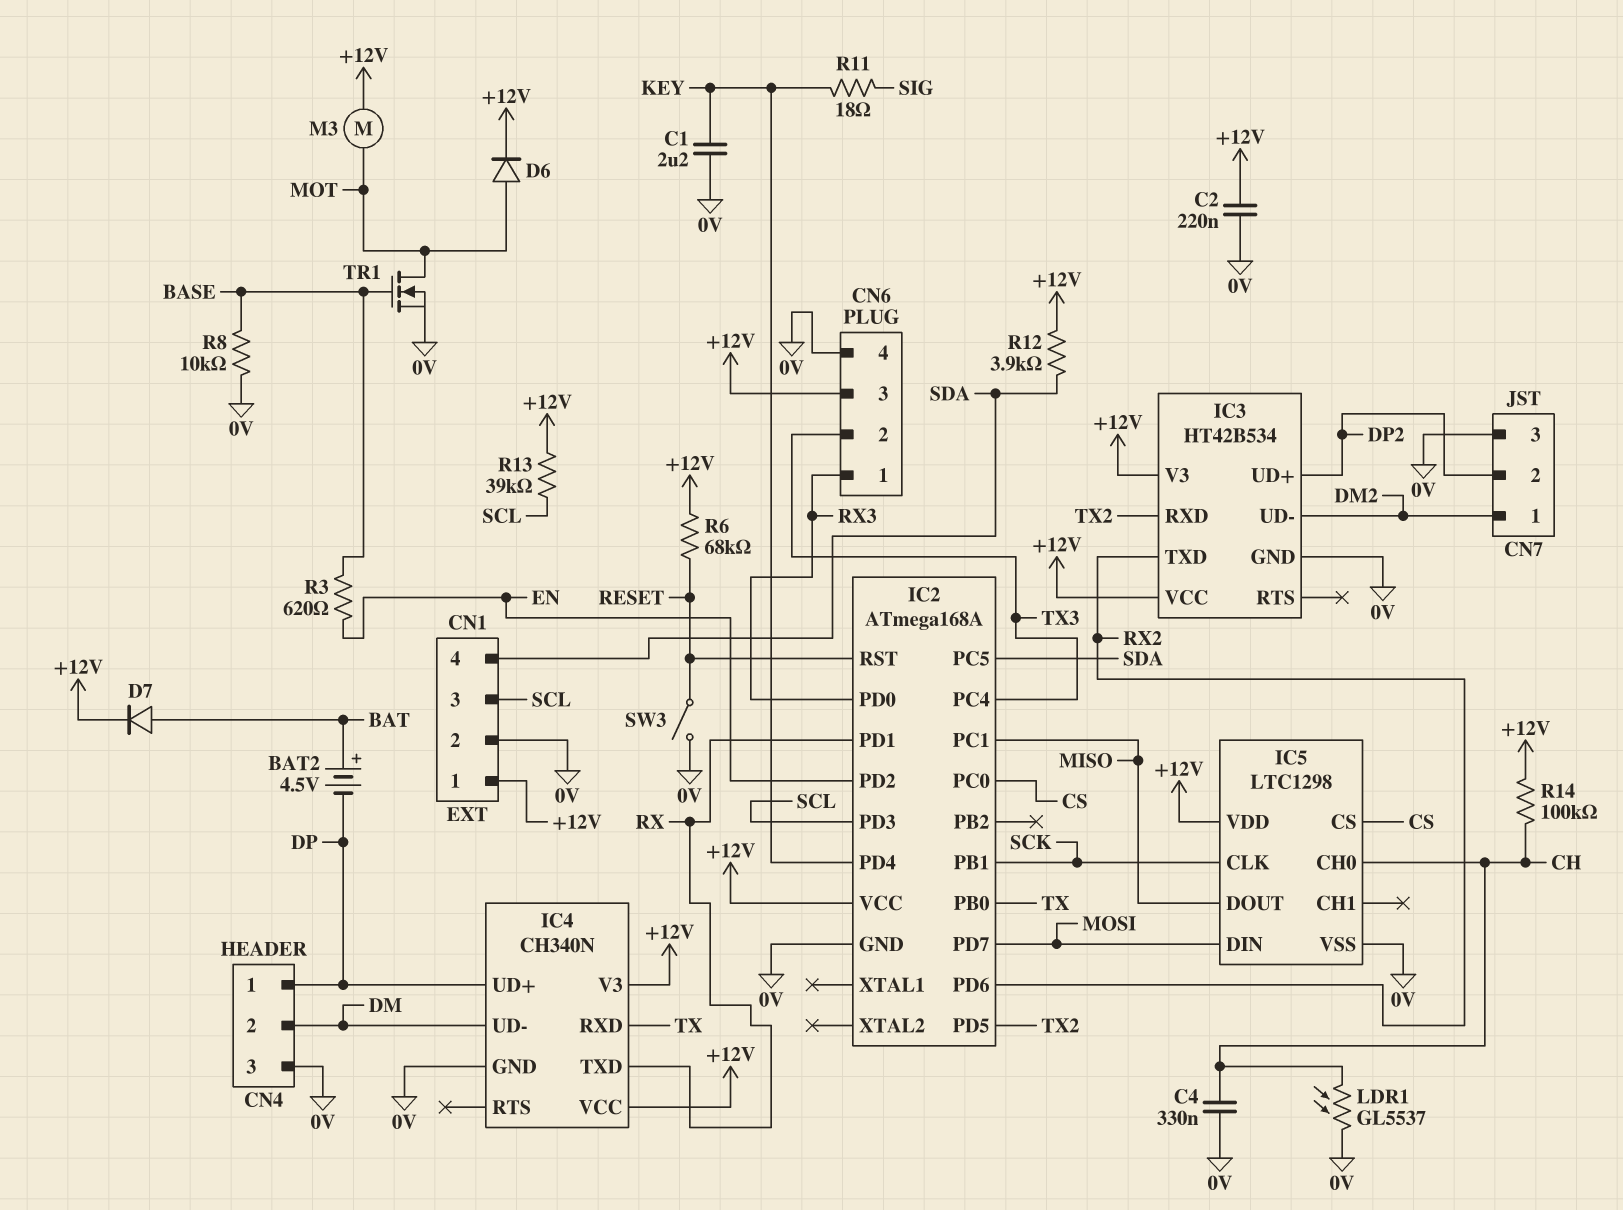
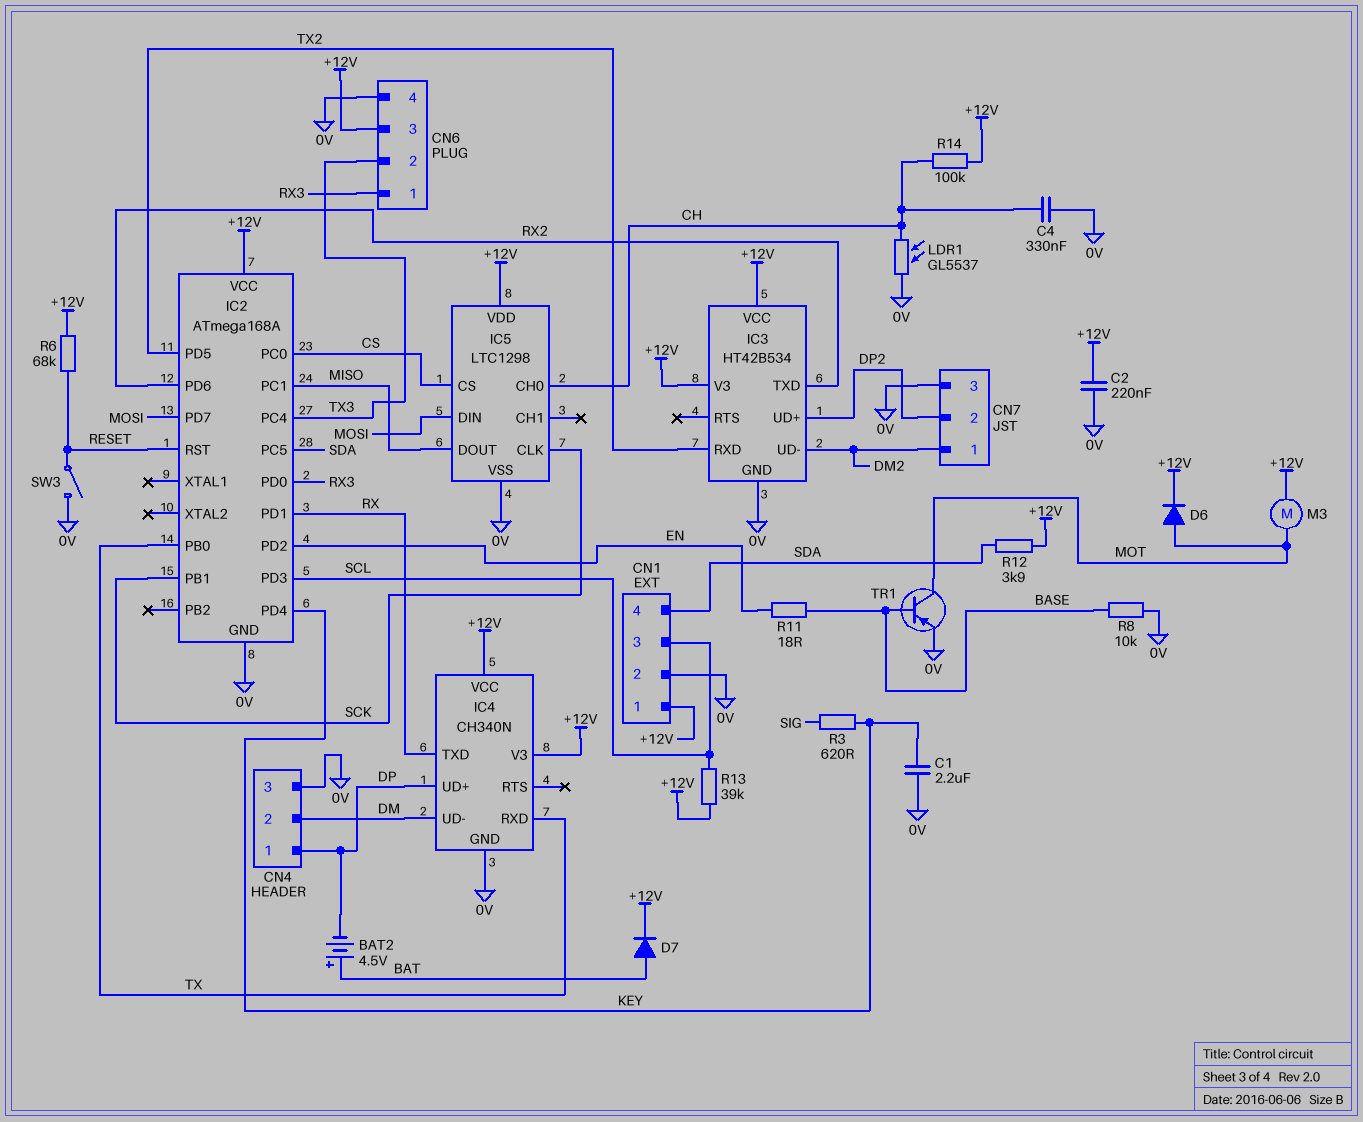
R3: 620 (BASE, EN) -> 620 (KEY, SIG)
R11: 18 (KEY, SIG) -> 18 (BASE, EN)
TR1: NMOS (G BASE, D MOT, S 0V) -> PNP (B BASE, C MOT, E 0V)

